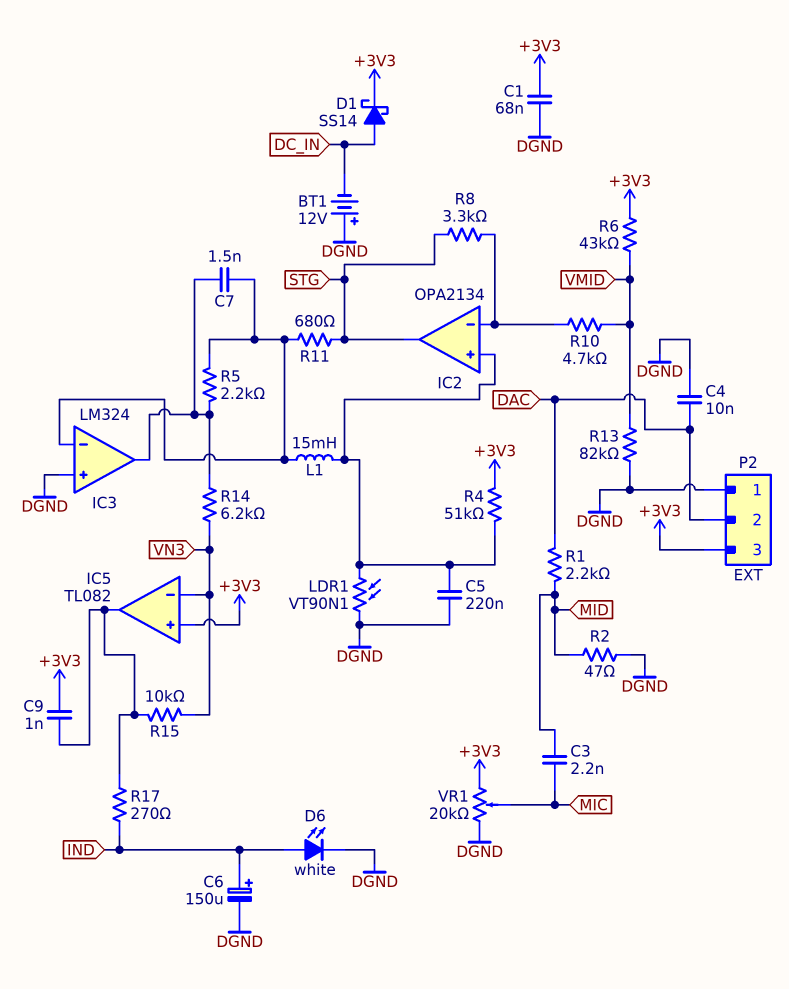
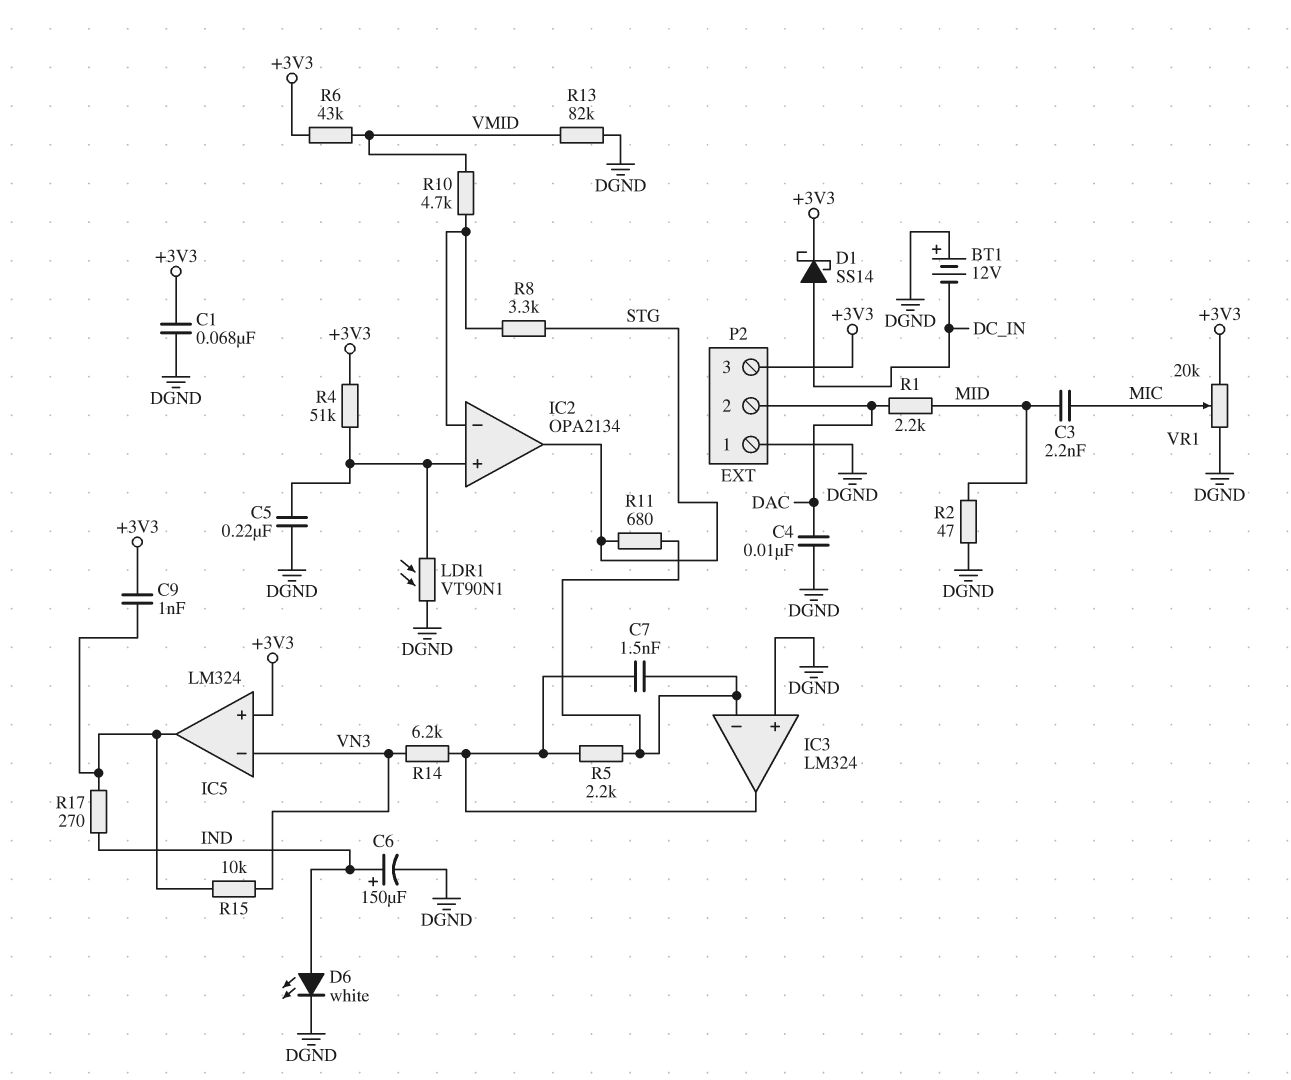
IC5: TL082 -> LM324
L1: 15mH (IC2/in+, IC3/in-) -> none

